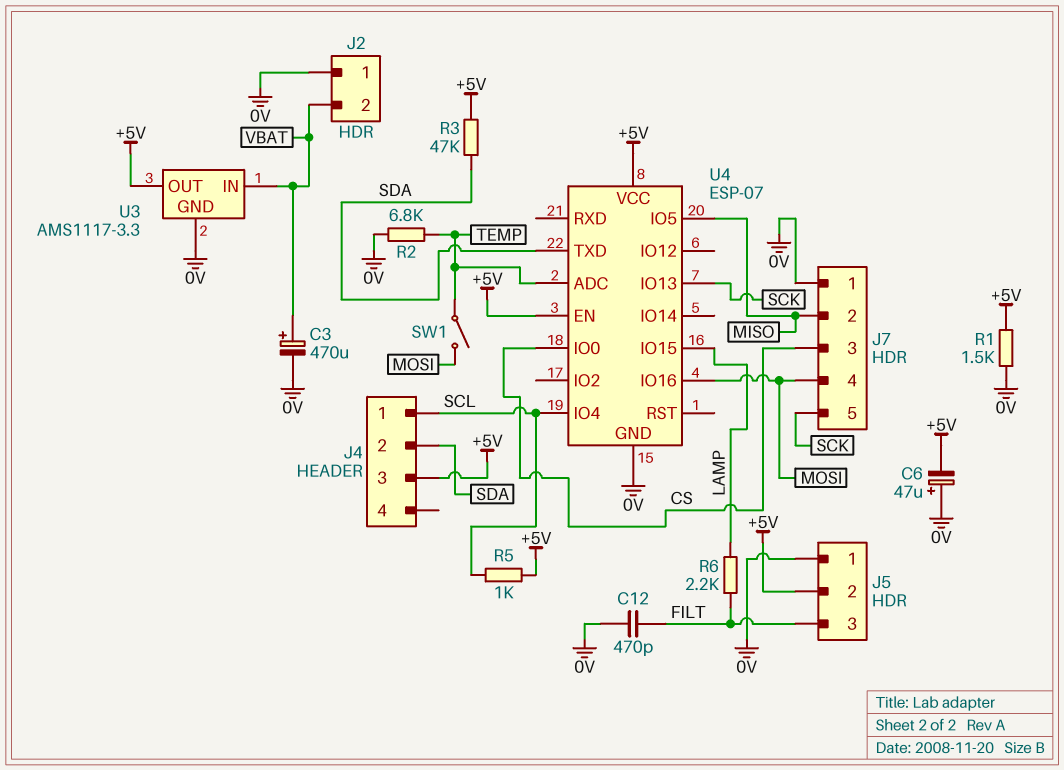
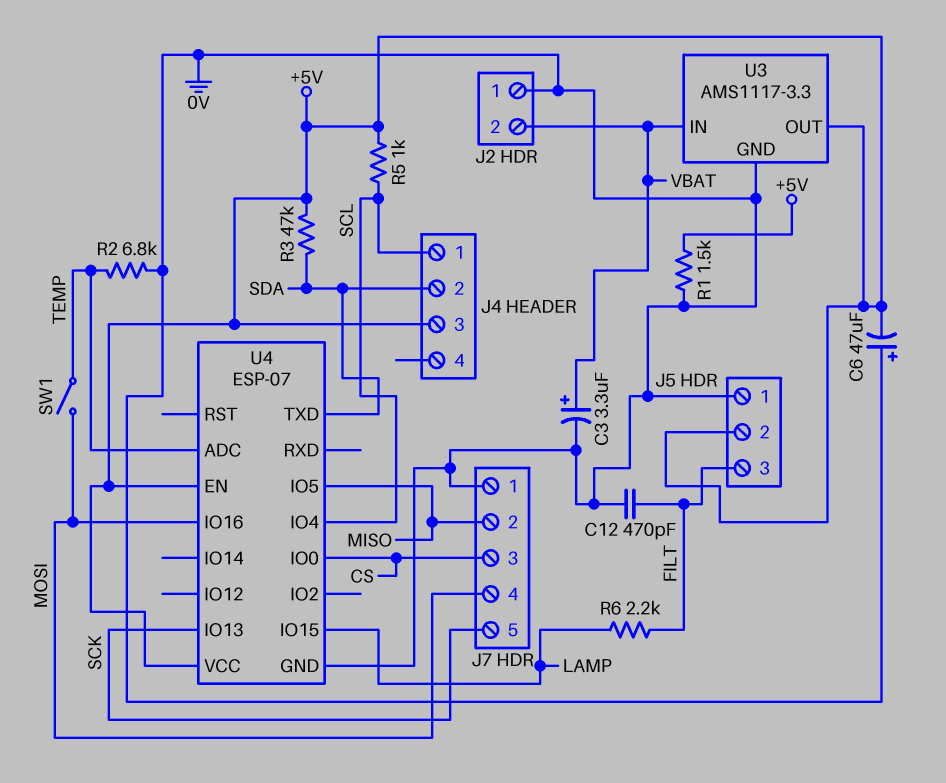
C3: 470uF (plus VBAT, minus 0V) -> 3.3uF (plus VBAT, minus 0V)

